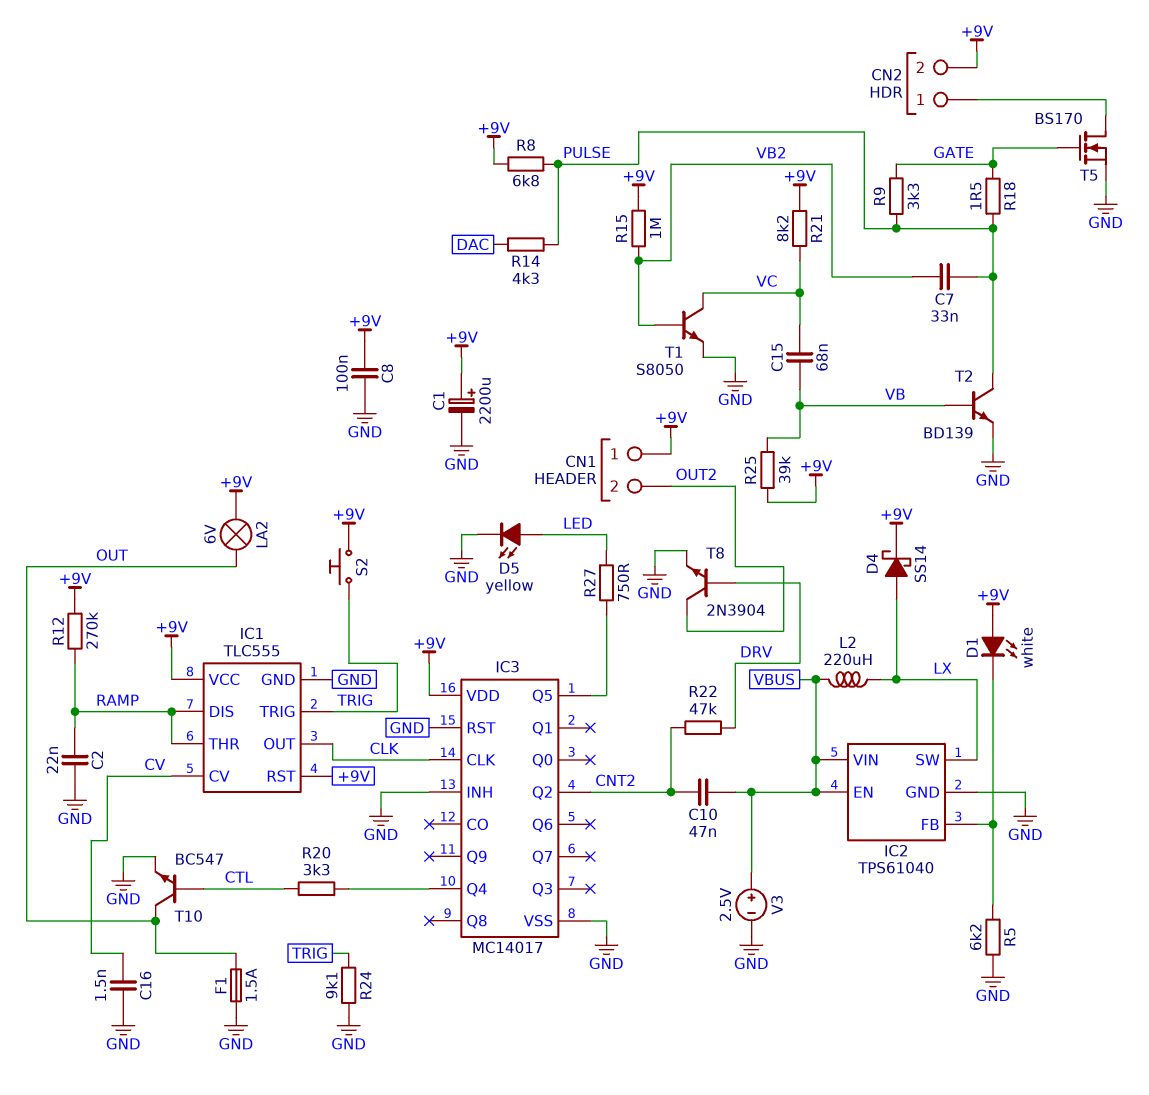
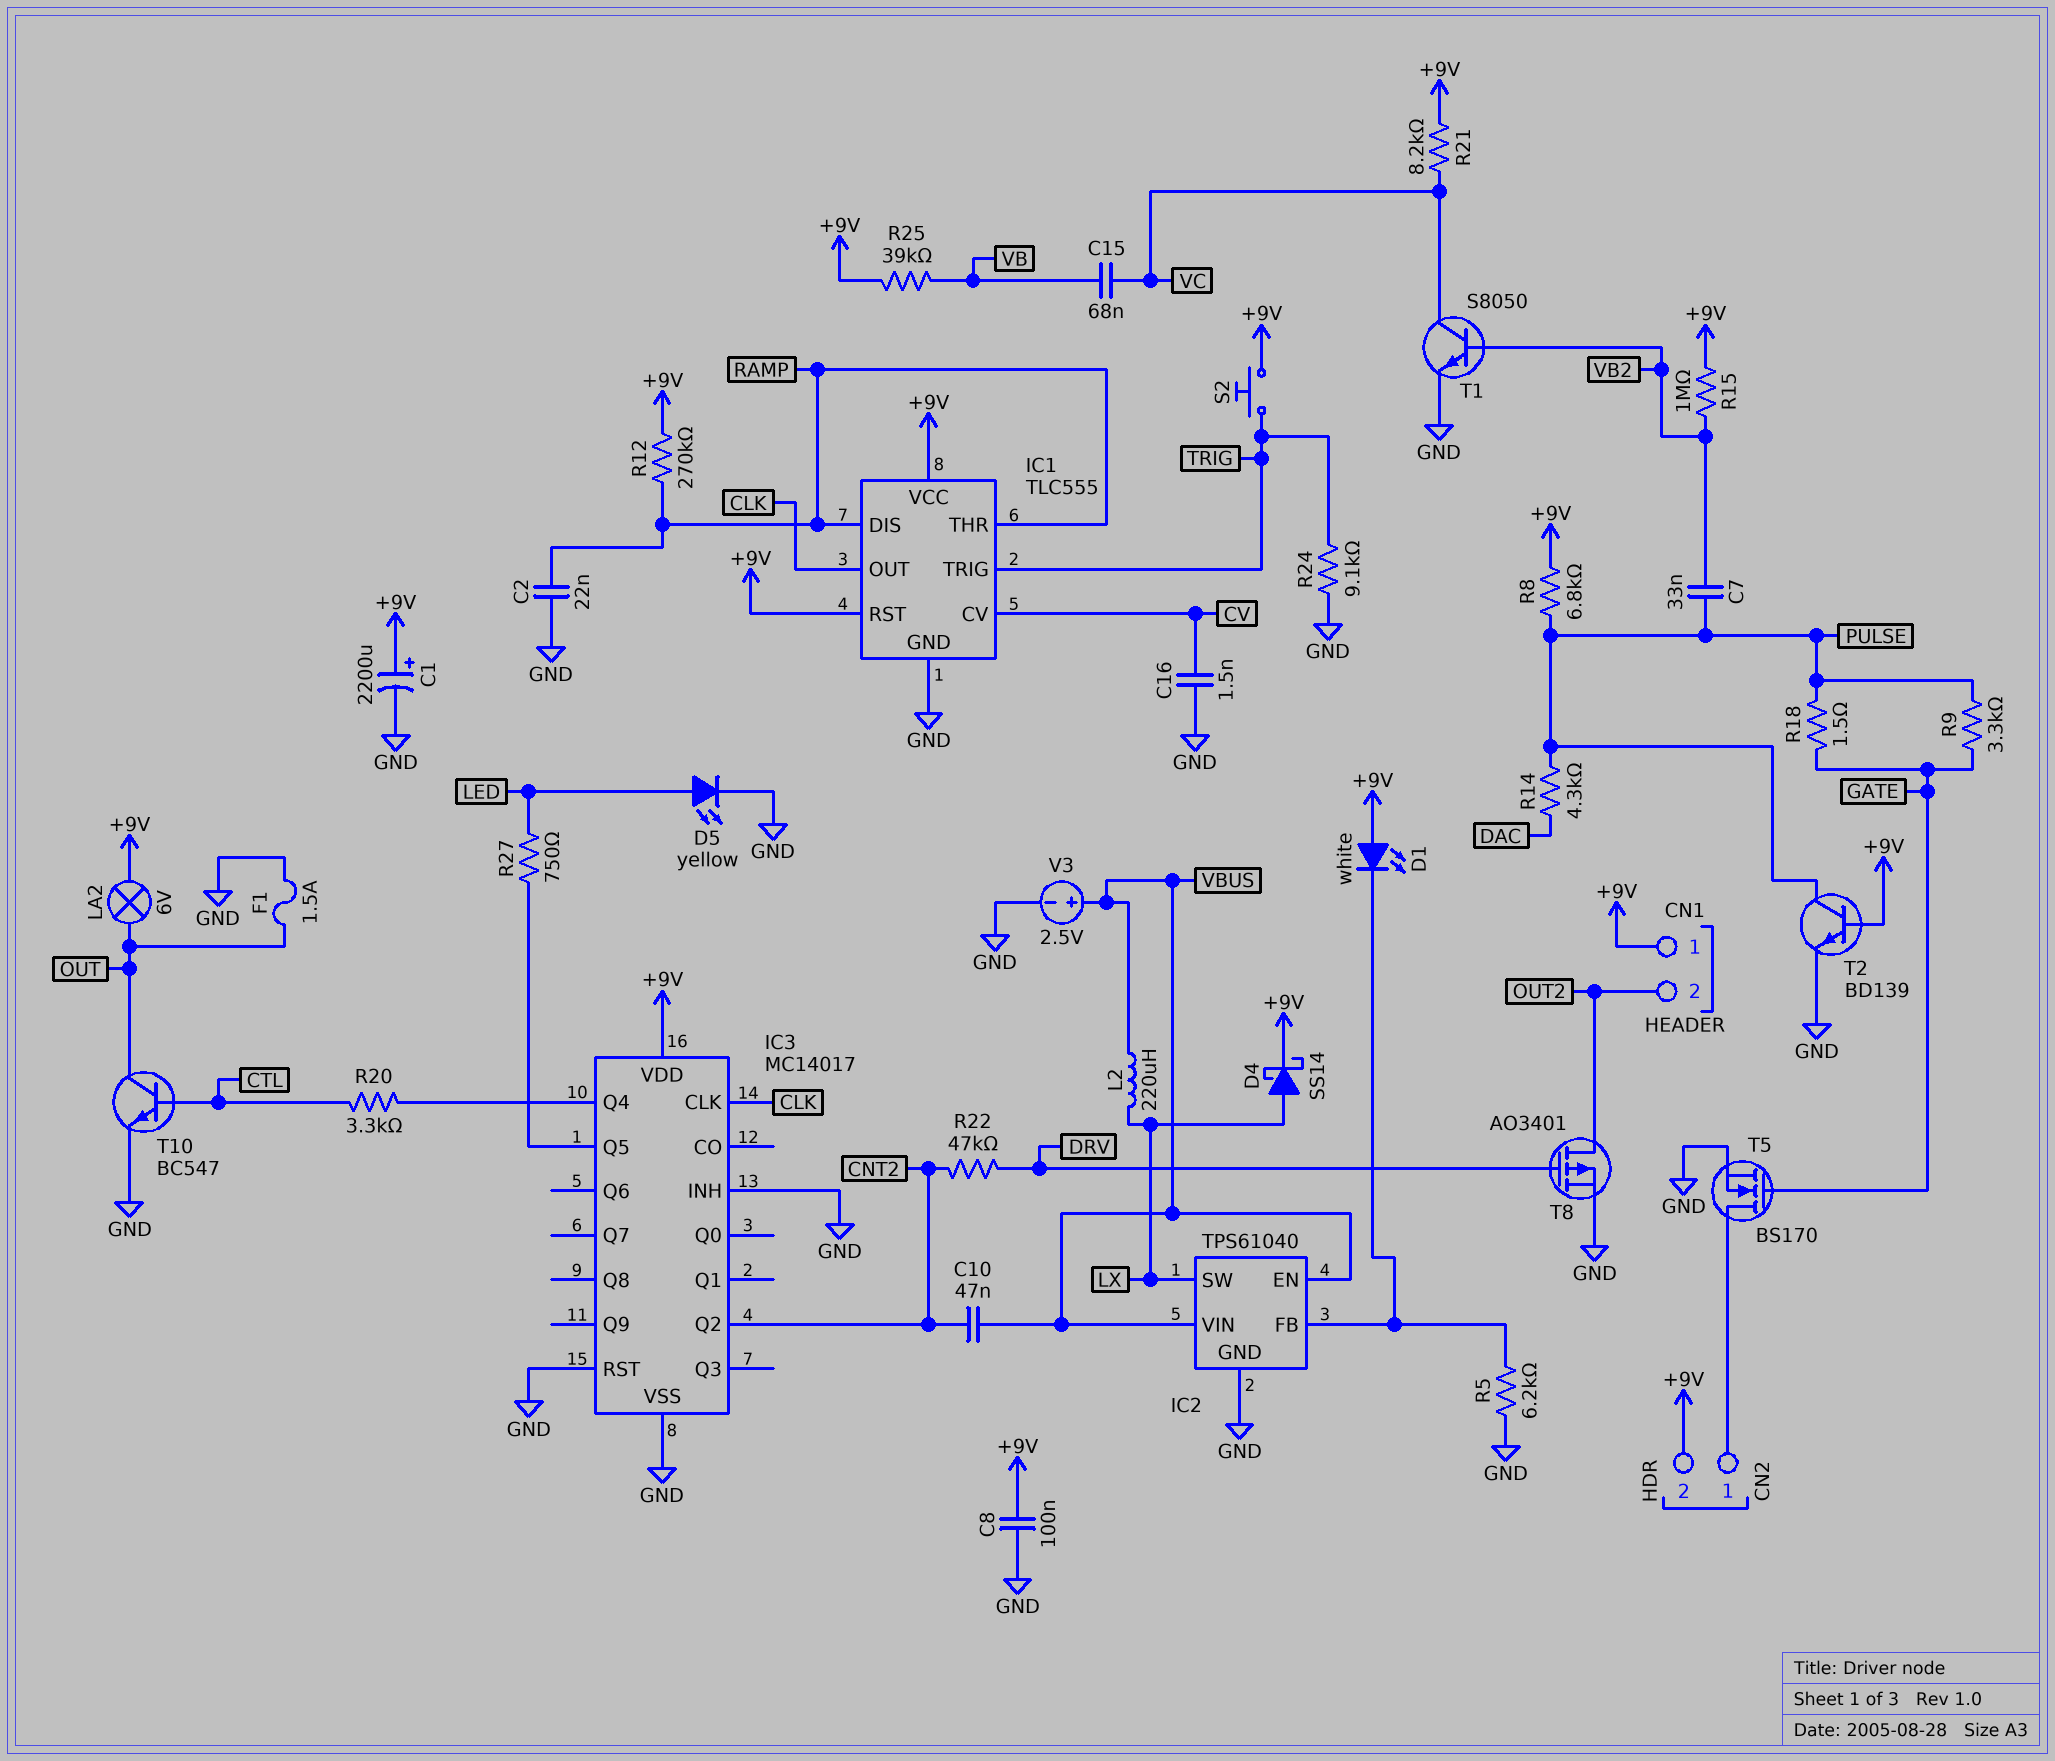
T2: NPN BD139 (B VB, C PULSE, E GND) -> NPN BD139 (B +9V, C PULSE, E GND)
T8: NPN 2N3904 (B DRV, C OUT2, E GND) -> PMOS AO3401 (G DRV, D OUT2, S GND)

